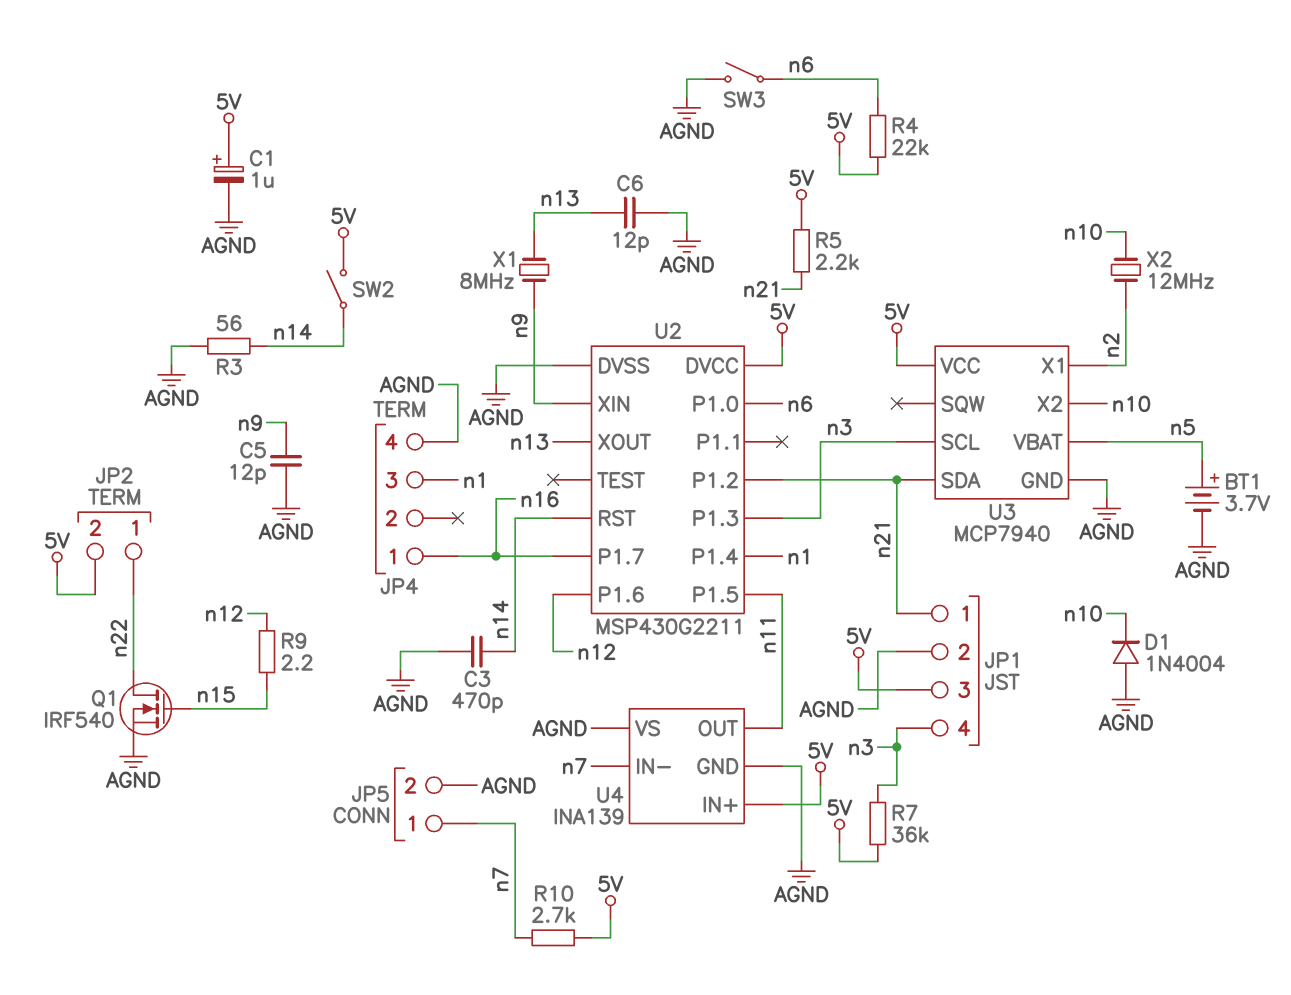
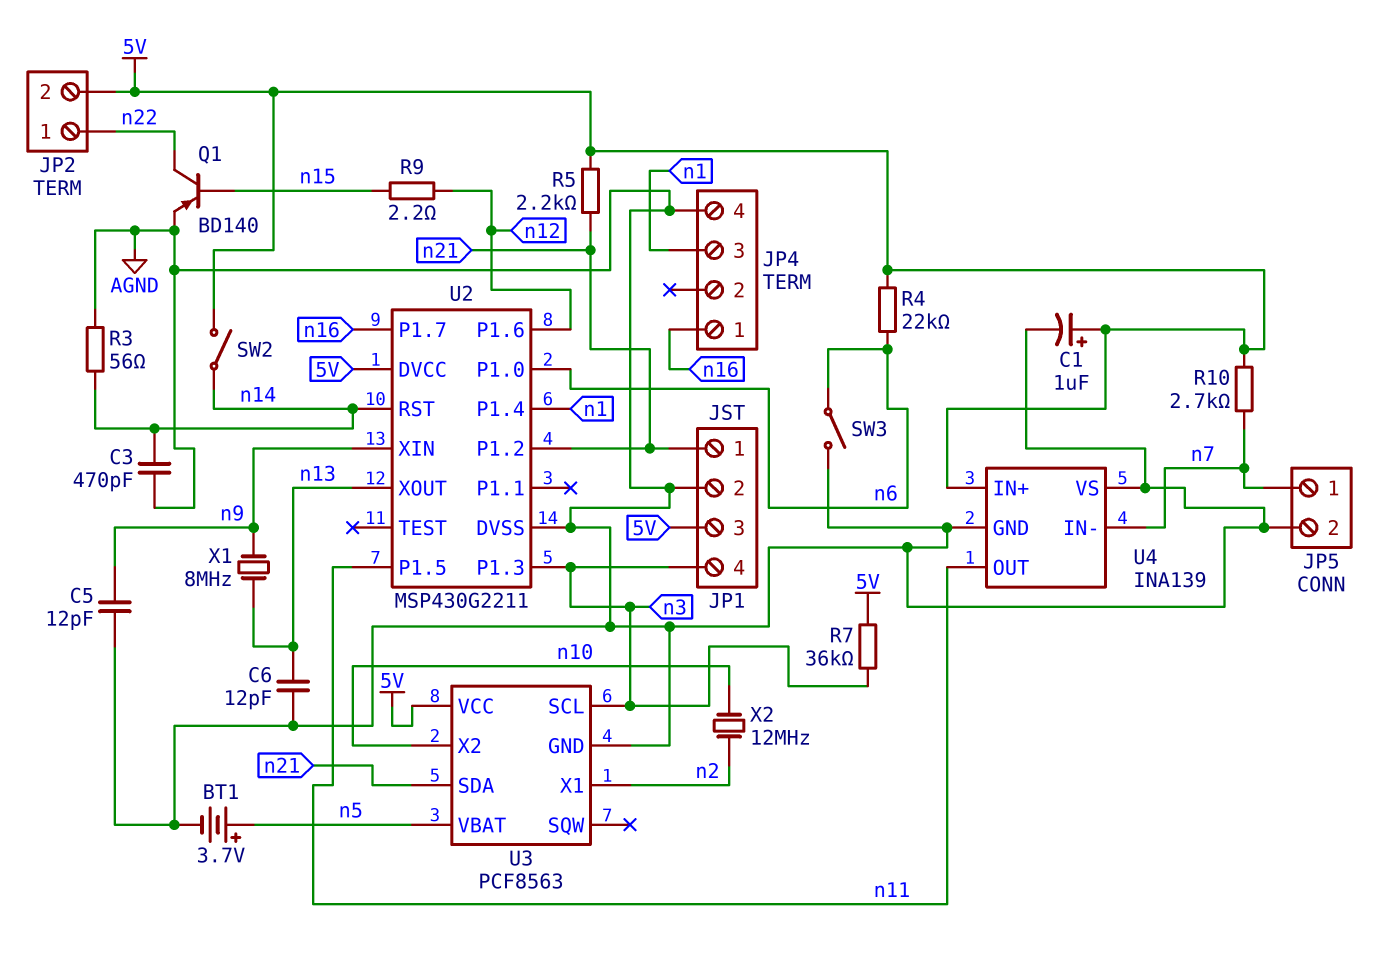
D1: diode 1N4004 (A AGND, K n10) -> none
Q1: NMOS IRF540 (G n15, D n22, S AGND) -> PNP BD140 (B n15, C n22, E AGND)
U3: MCP7940 -> PCF8563

